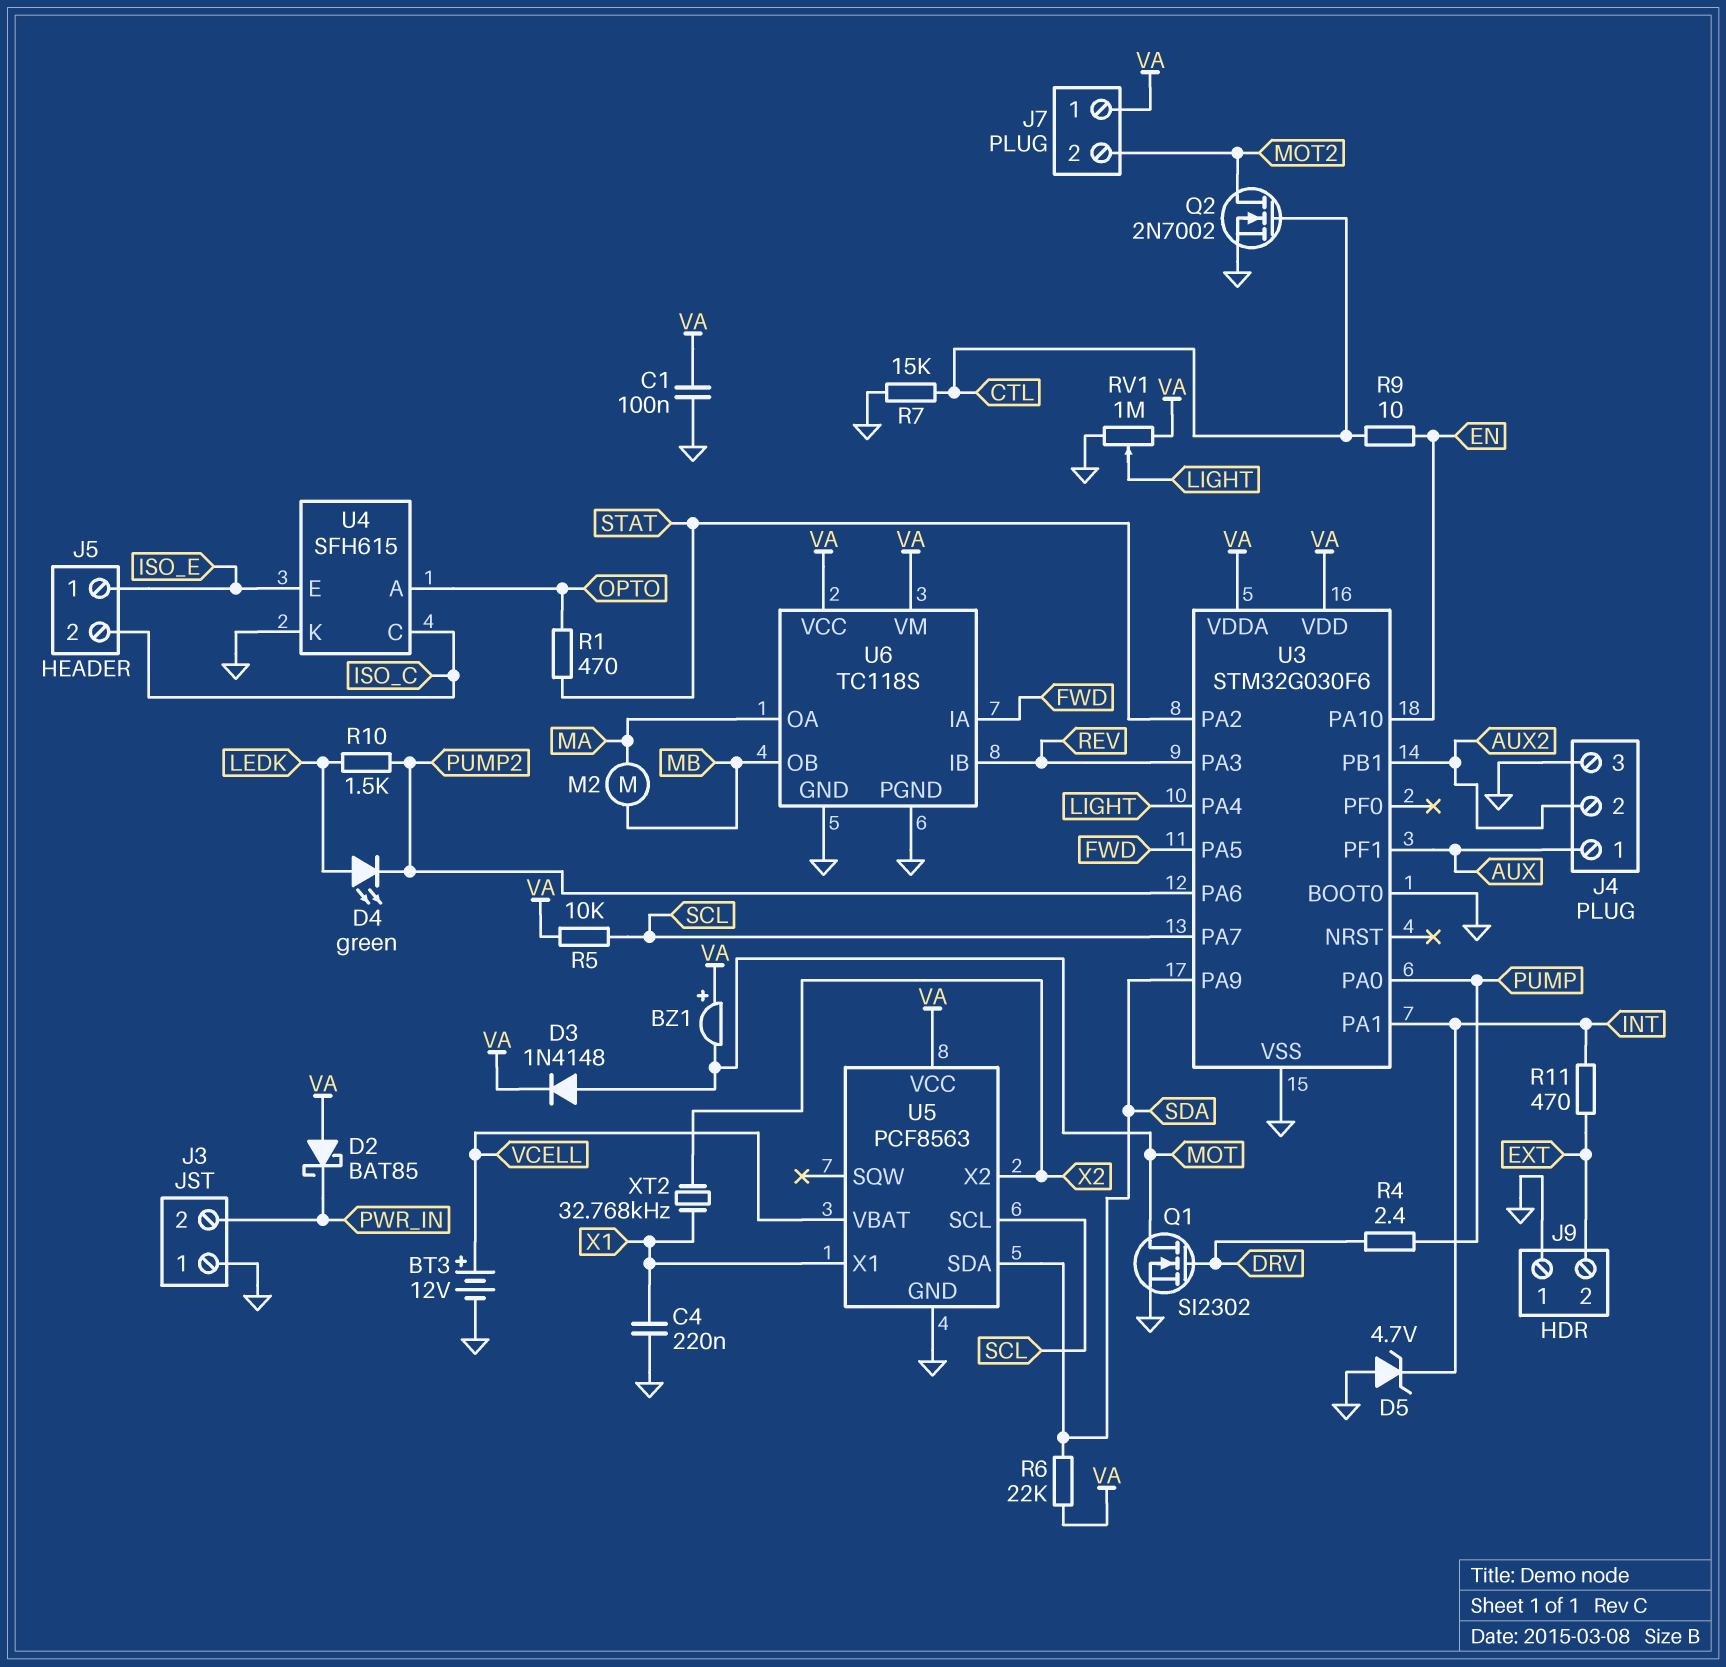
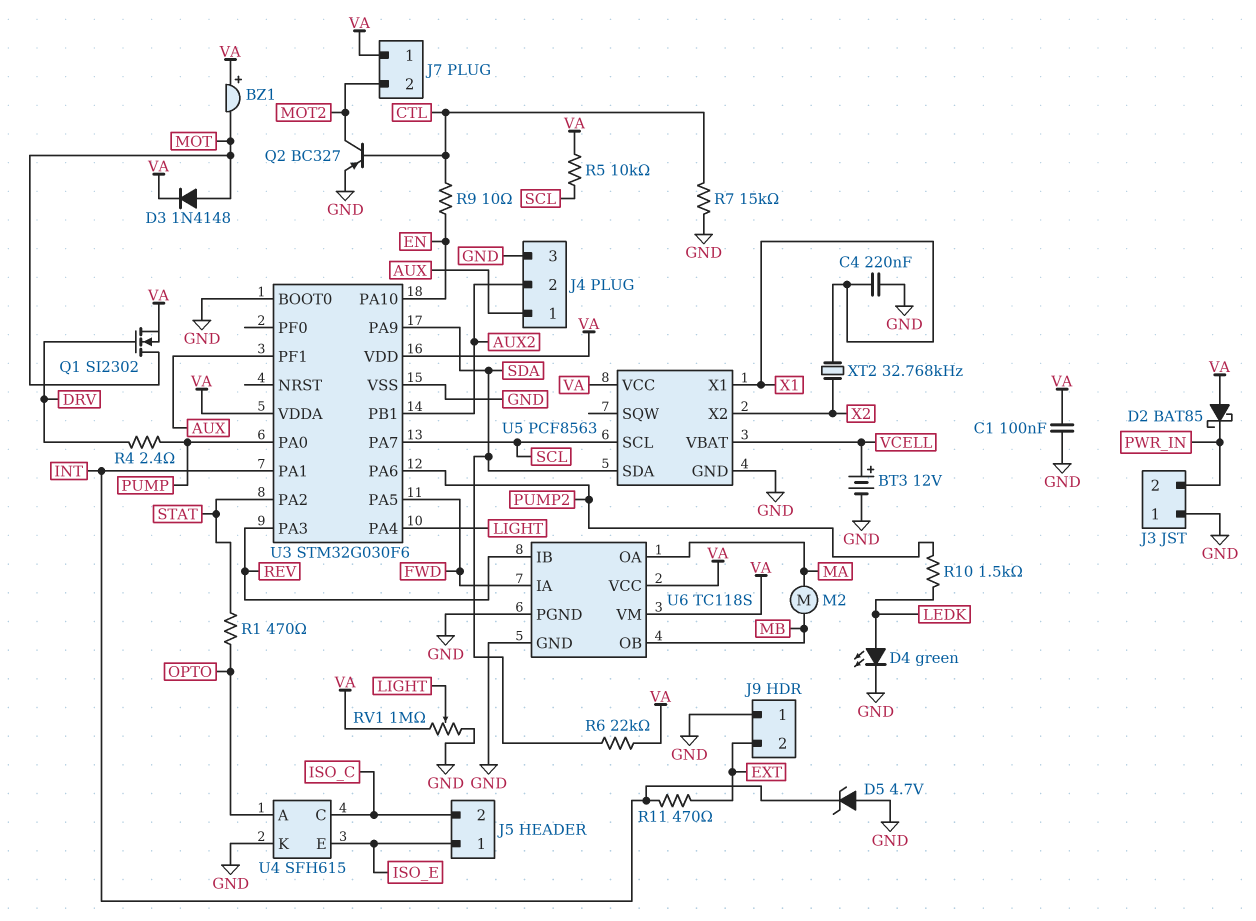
D4: LED green (A LEDK, K PUMP2) -> LED green (A LEDK, K GND)
Q1: NMOS SI2302 (G DRV, D MOT, S GND) -> NMOS SI2302 (G DRV, D MOT, S VA)
Q2: NMOS 2N7002 (G CTL, D MOT2, S GND) -> PNP BC327 (B CTL, C MOT2, E GND)

